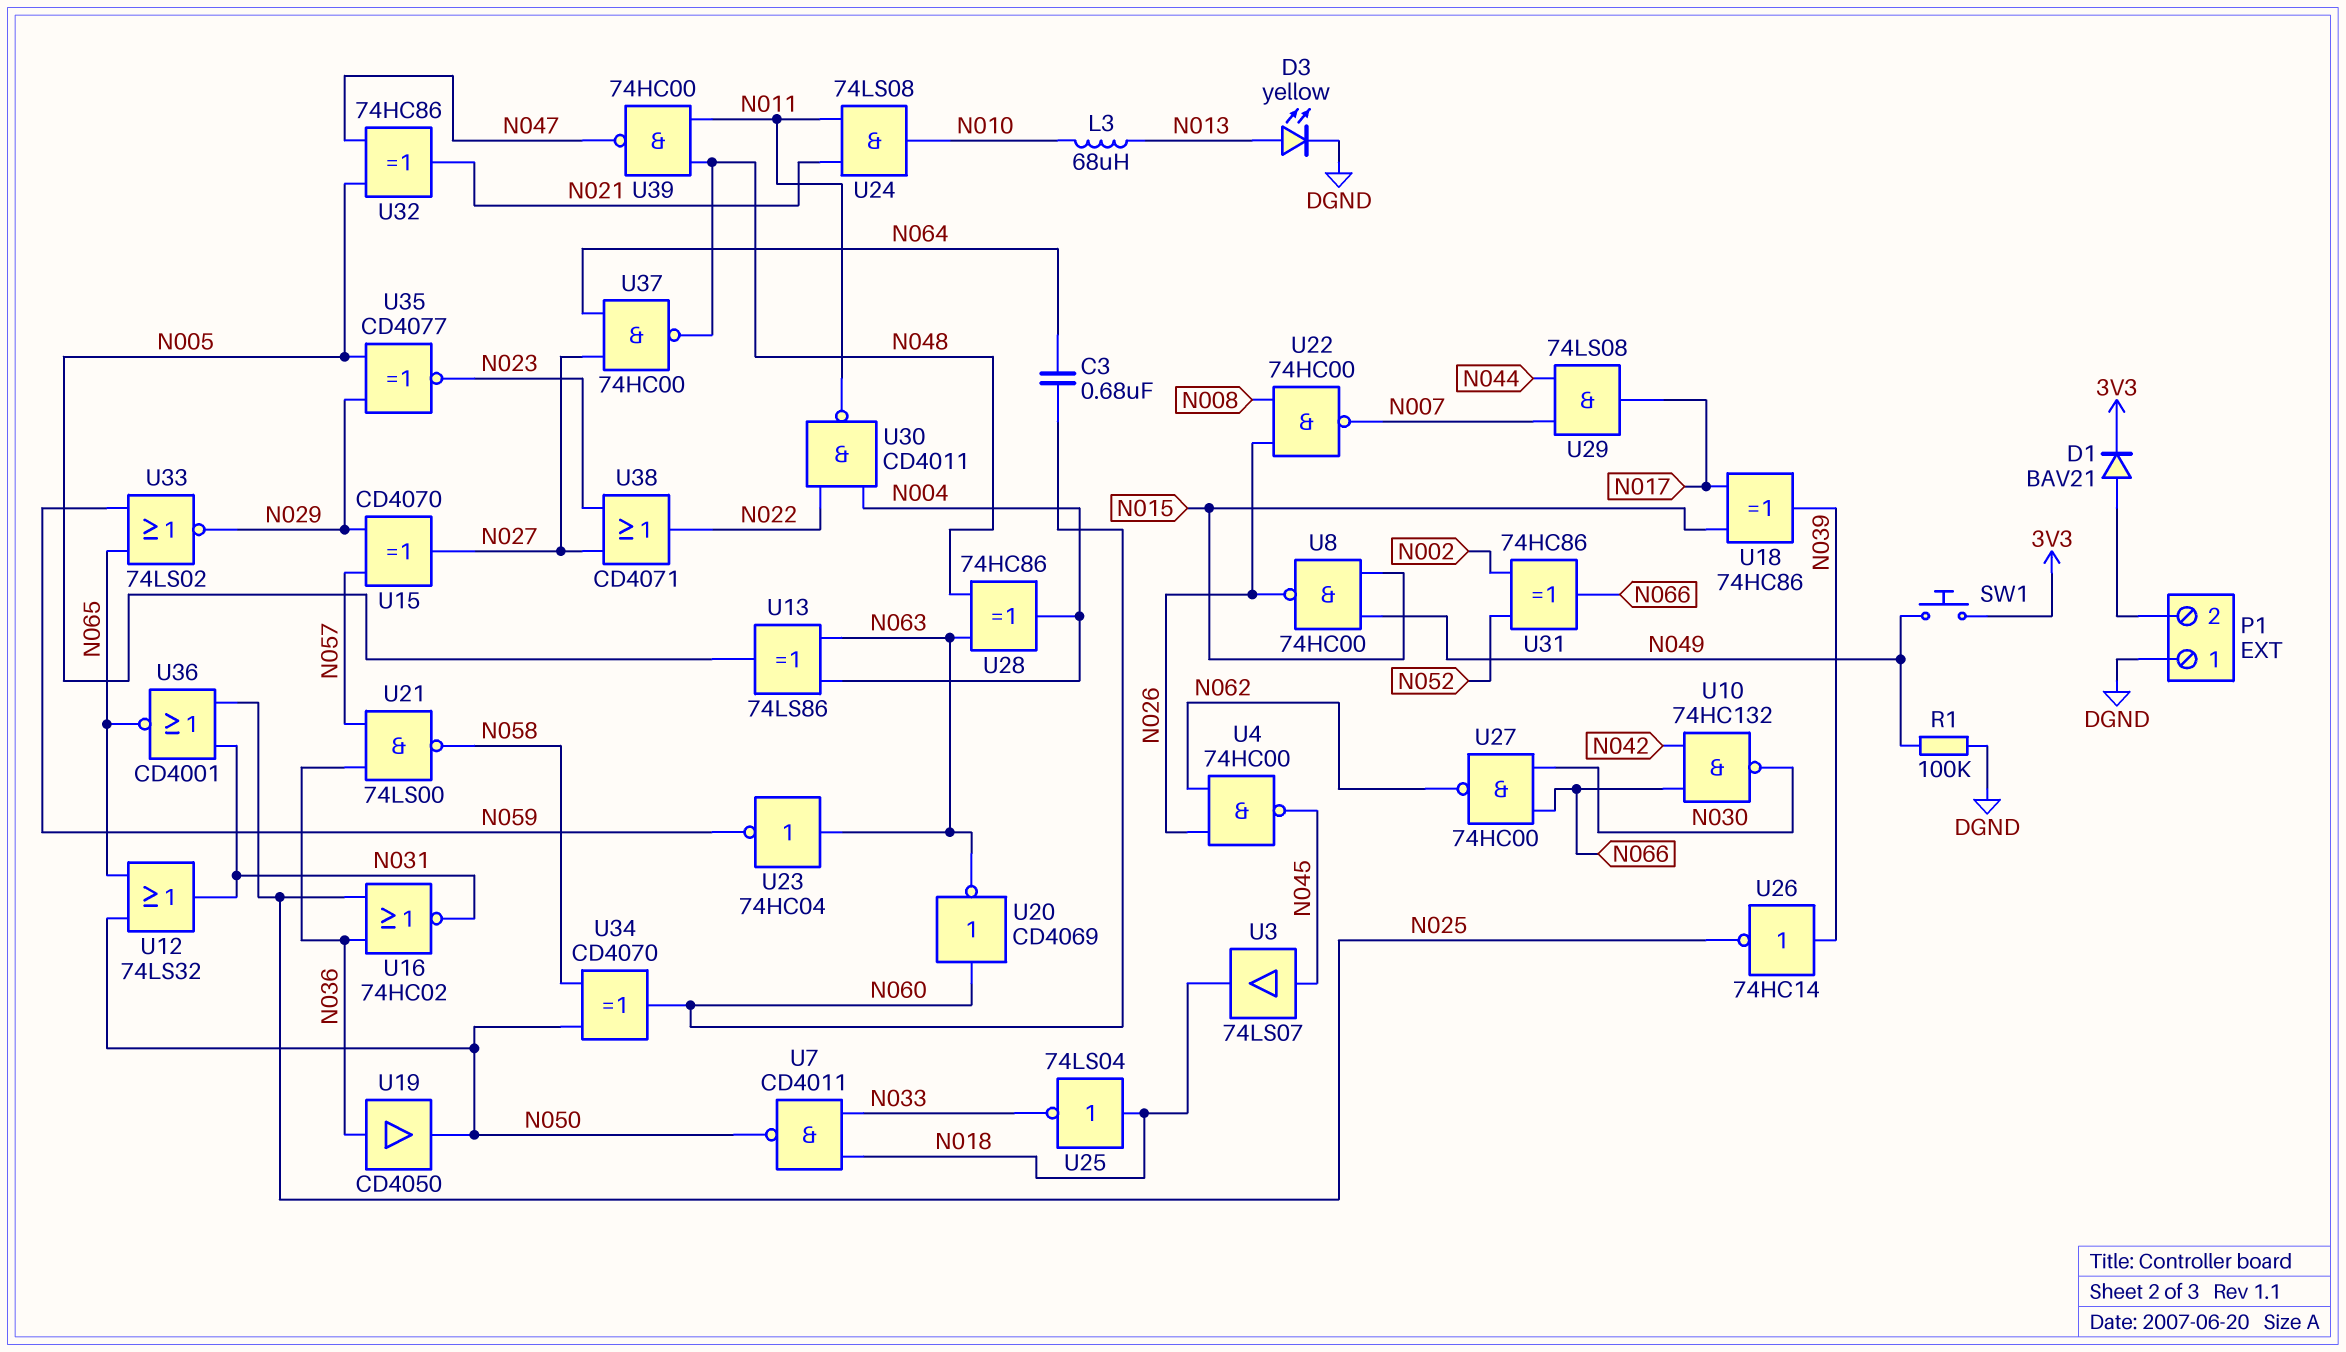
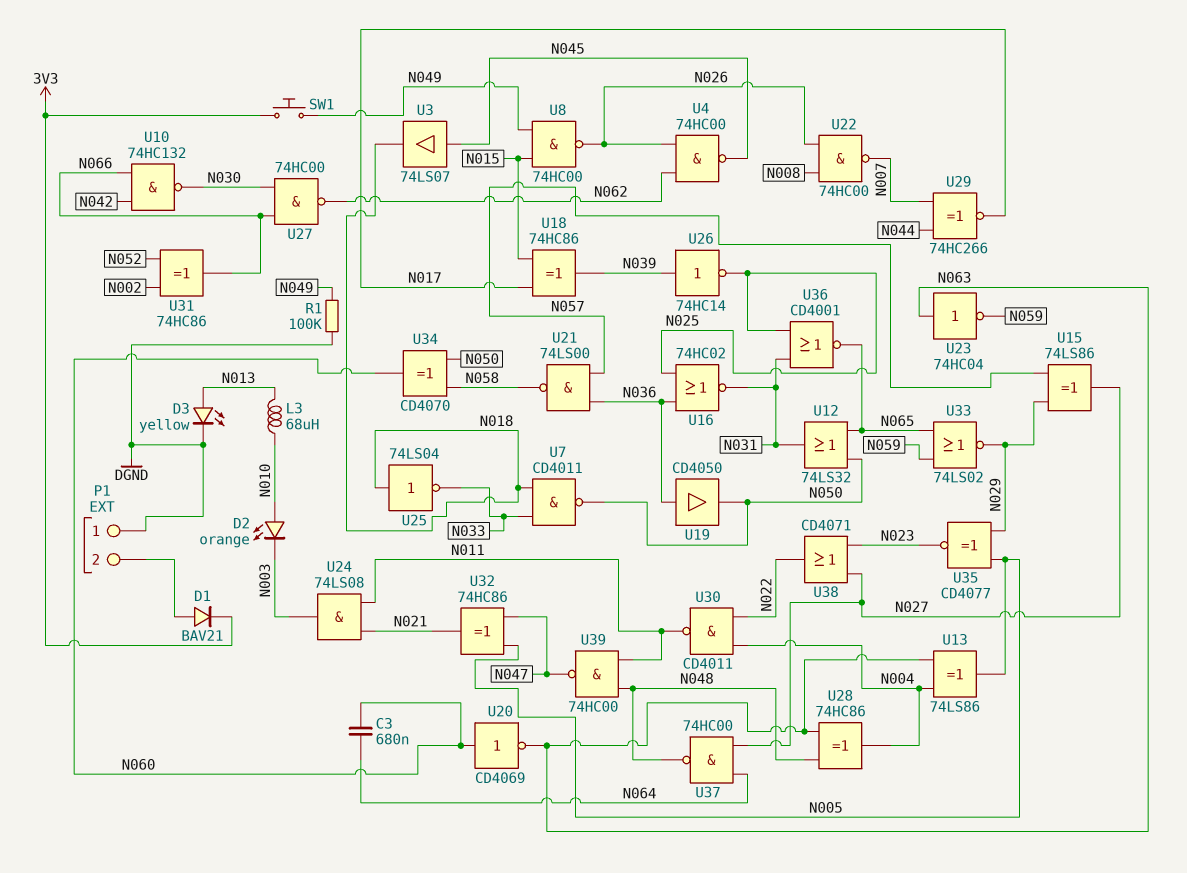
D2: none -> LED orange (A N010, K N003)
U15: XOR CD4070 (in N029, in N057, out N027) -> XOR 74LS86 (in N029, in N057, out N027)
U24: AND 74LS08 (in N011, in N021, out N010) -> AND 74LS08 (in N011, in N021, out N003)
U29: AND 74LS08 (in N007, in N044, out N017) -> XNOR 74HC266 (in N007, in N044, out N017)

